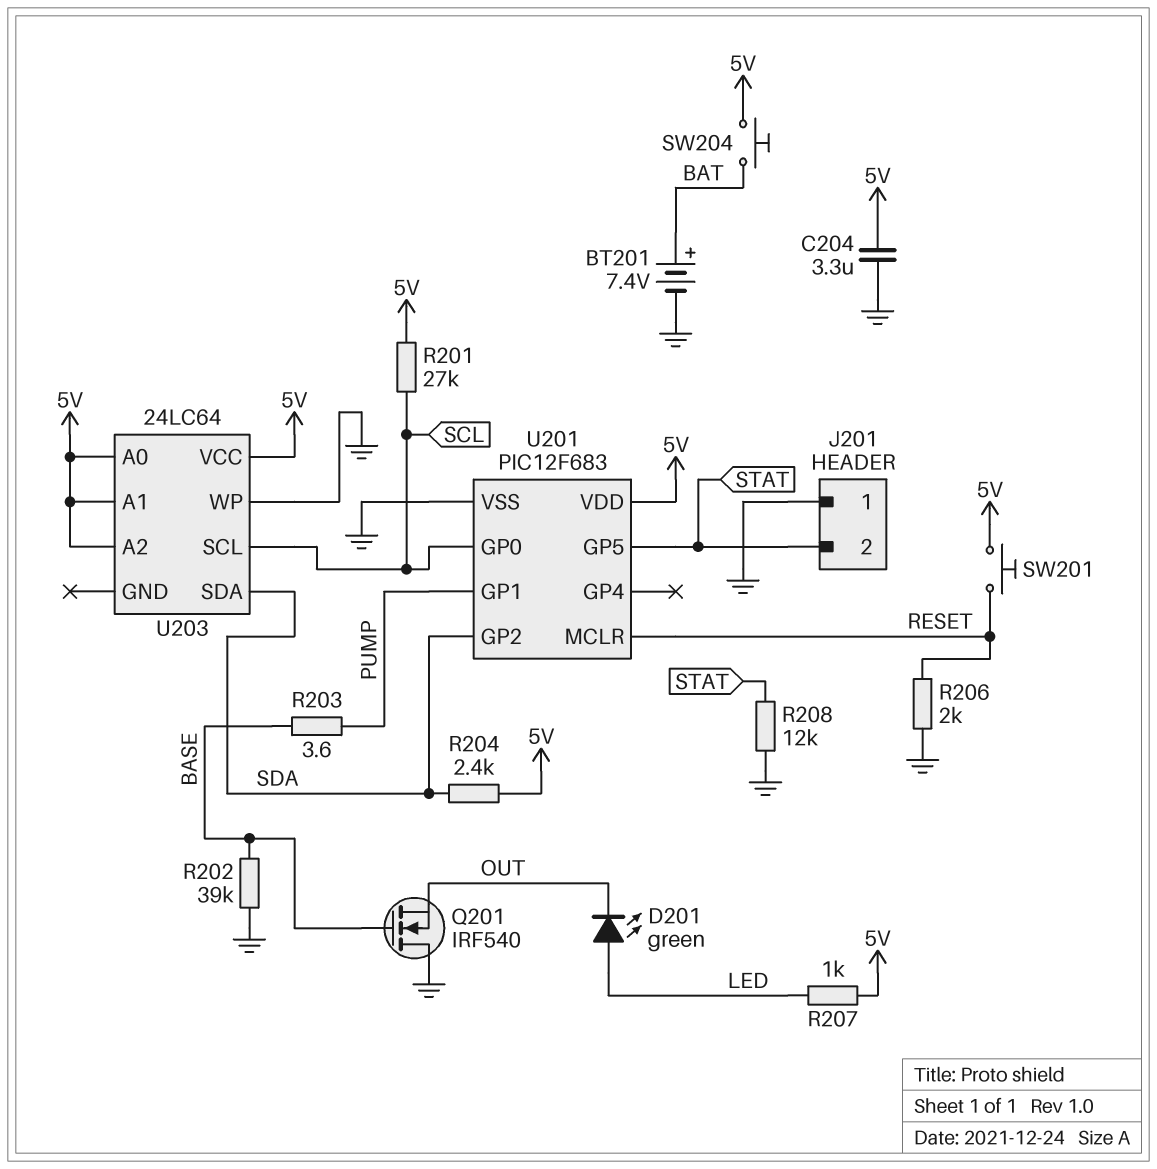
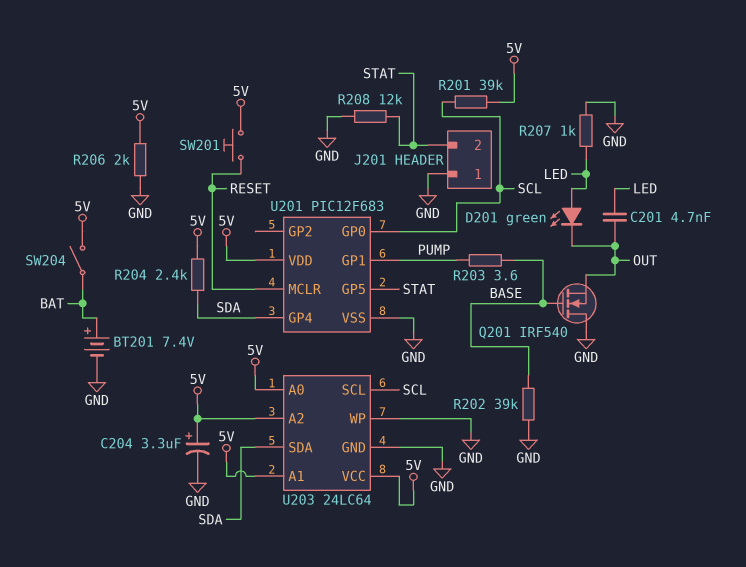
C201: none -> 4.7nF (LED, OUT)
C204: 3.3uF (5V, GND) -> 3.3uF (plus 5V, minus GND)
R201: 27k (5V, SCL) -> 39k (5V, SCL)
R206: 2k (GND, RESET) -> 2k (5V, GND)
R207: 1k (5V, LED) -> 1k (GND, LED)
SW204: button (5V, BAT) -> switch (5V, BAT)
U201 pin GP2: SDA -> none
U201 pin GP4: none -> SDA
U203 pin GND: none -> GND

